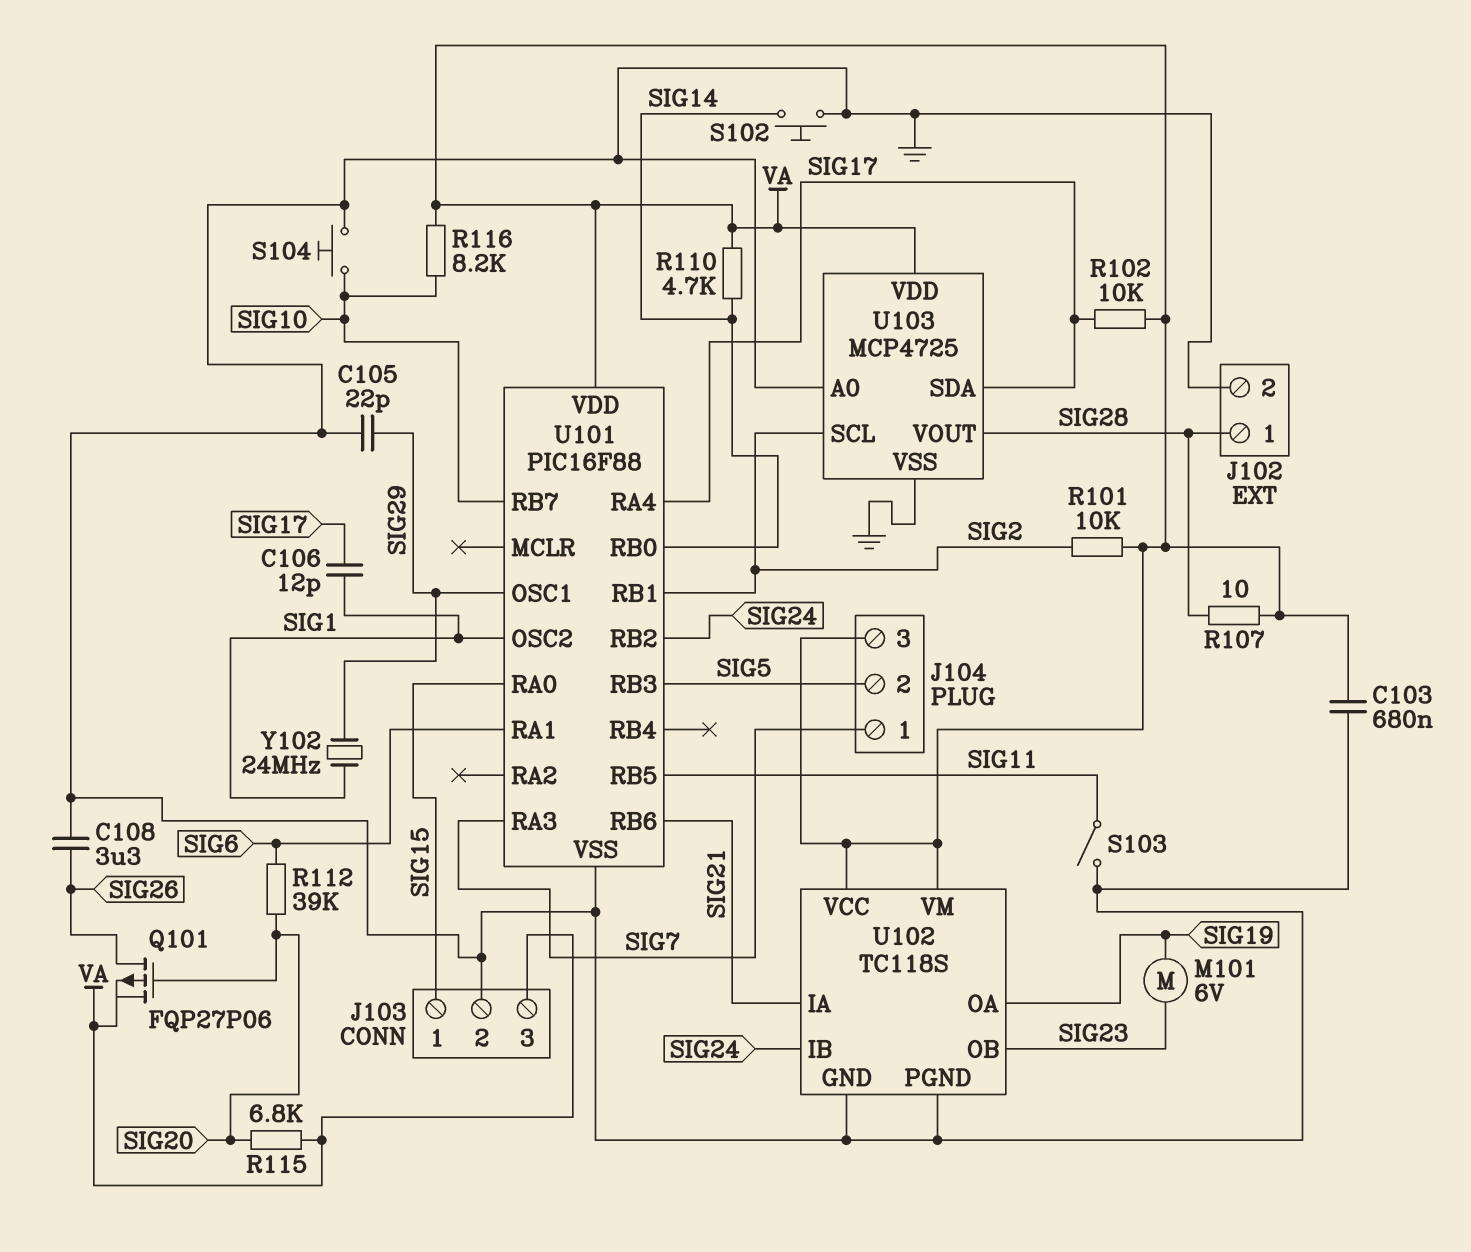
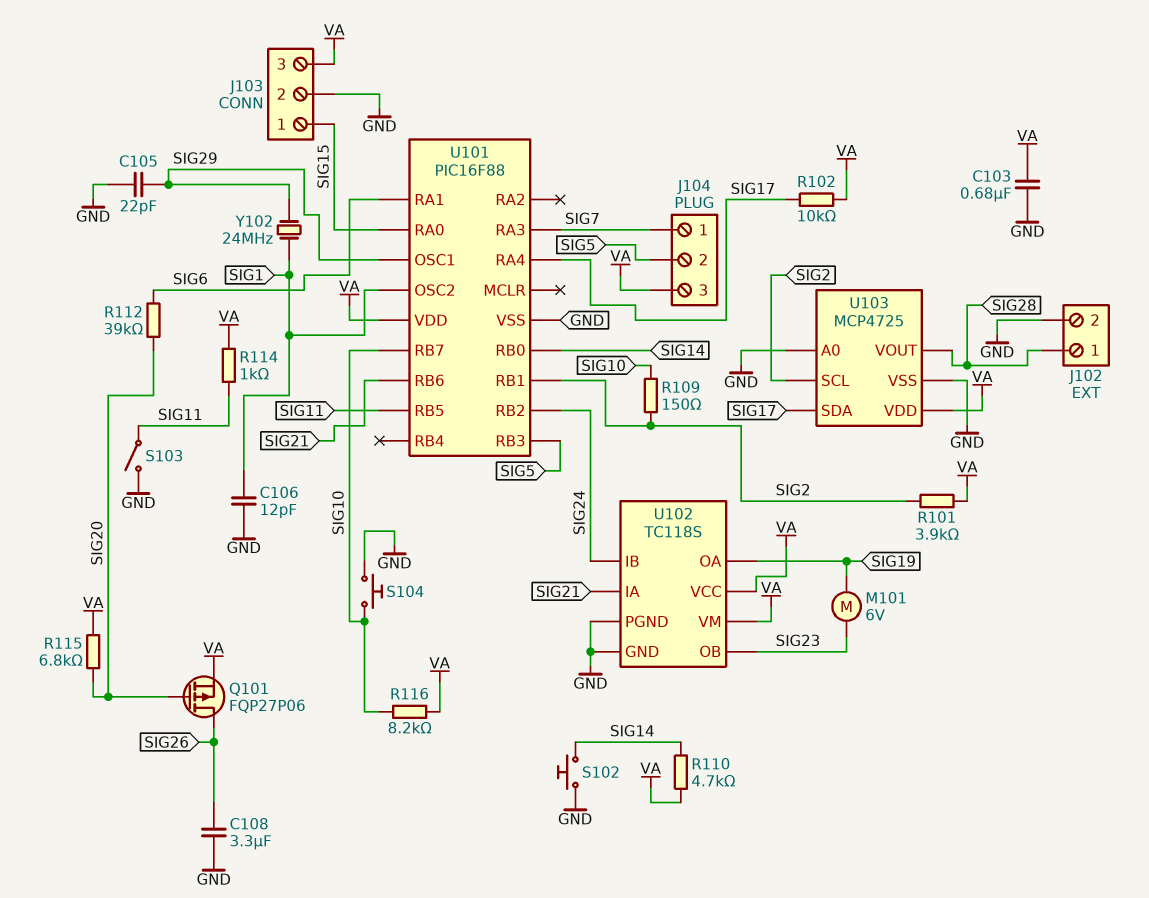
C106: 12pF (SIG1, SIG17) -> 12pF (GND, SIG1)
R101: 10k (SIG2, VA) -> 3.9k (SIG2, VA)
R107: 10 (SIG28, VA) -> none
R109: none -> 150 (SIG2, SIG10)
R114: none -> 1k (SIG11, VA)

